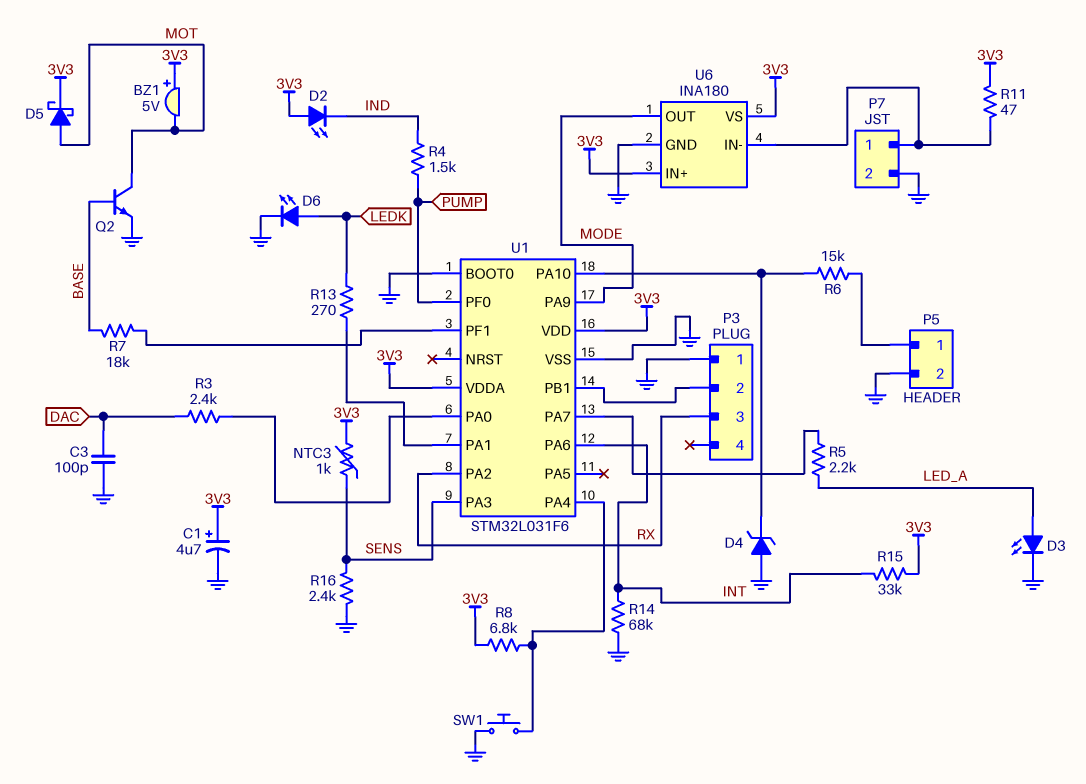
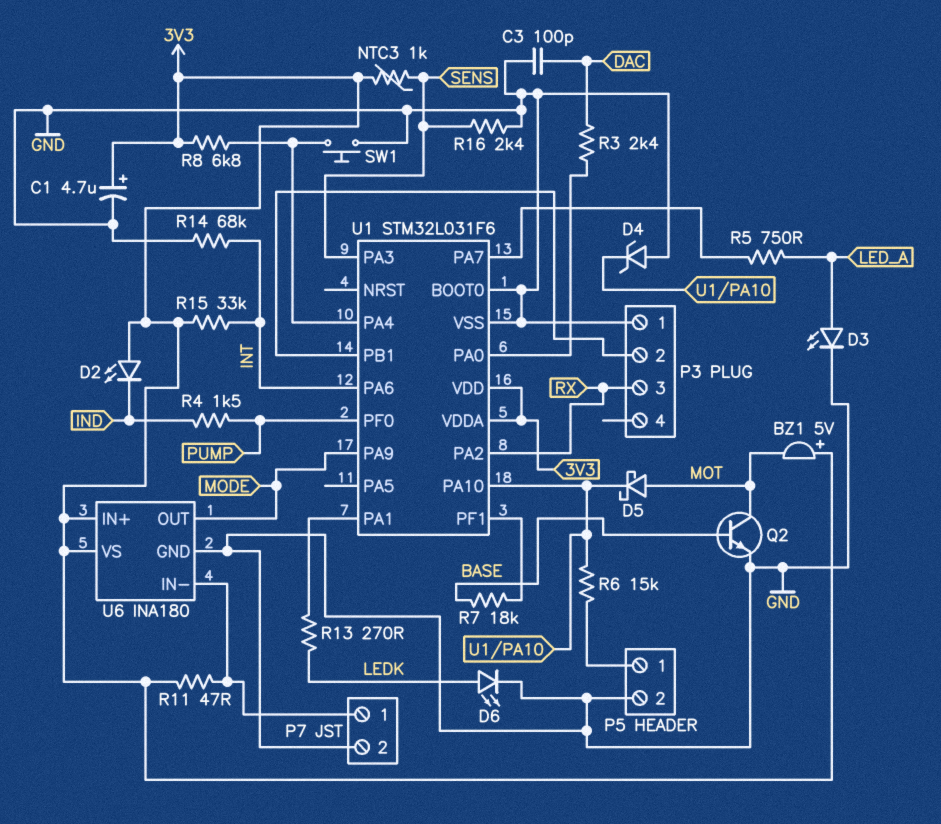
D5: schottky (A MOT, K 3V3) -> schottky (A MOT, K U1/PA10)
R5: 2.2k (LED_A, U1/PA7) -> 750 (LED_A, U1/PA7)

